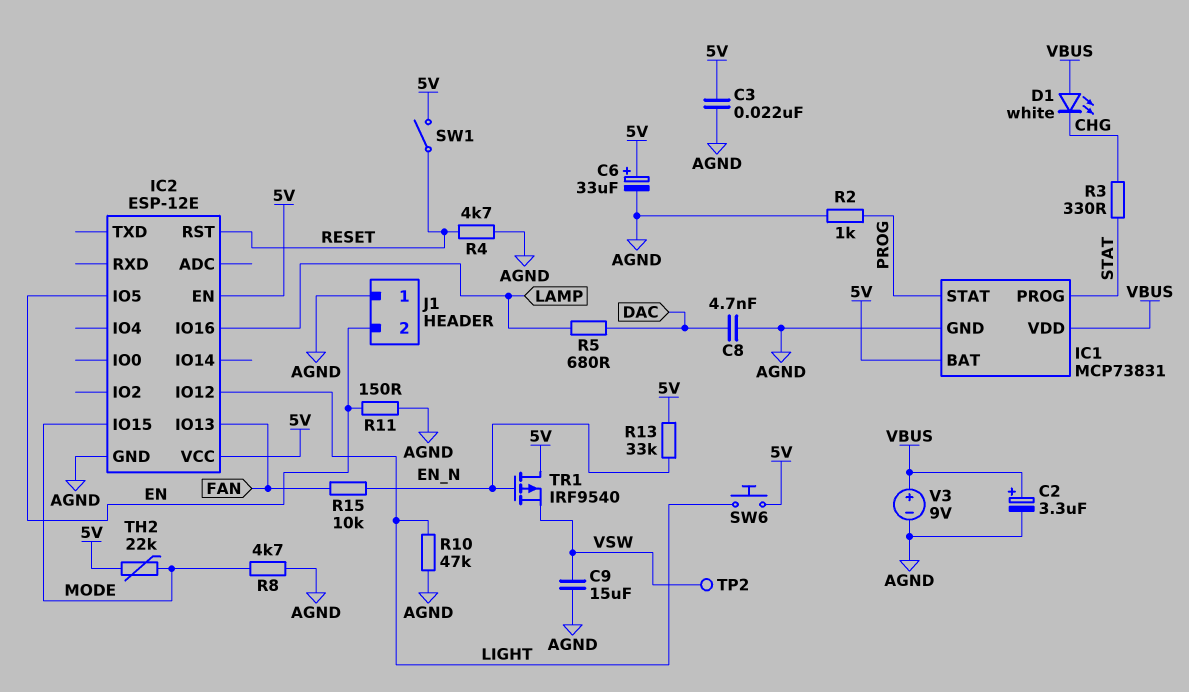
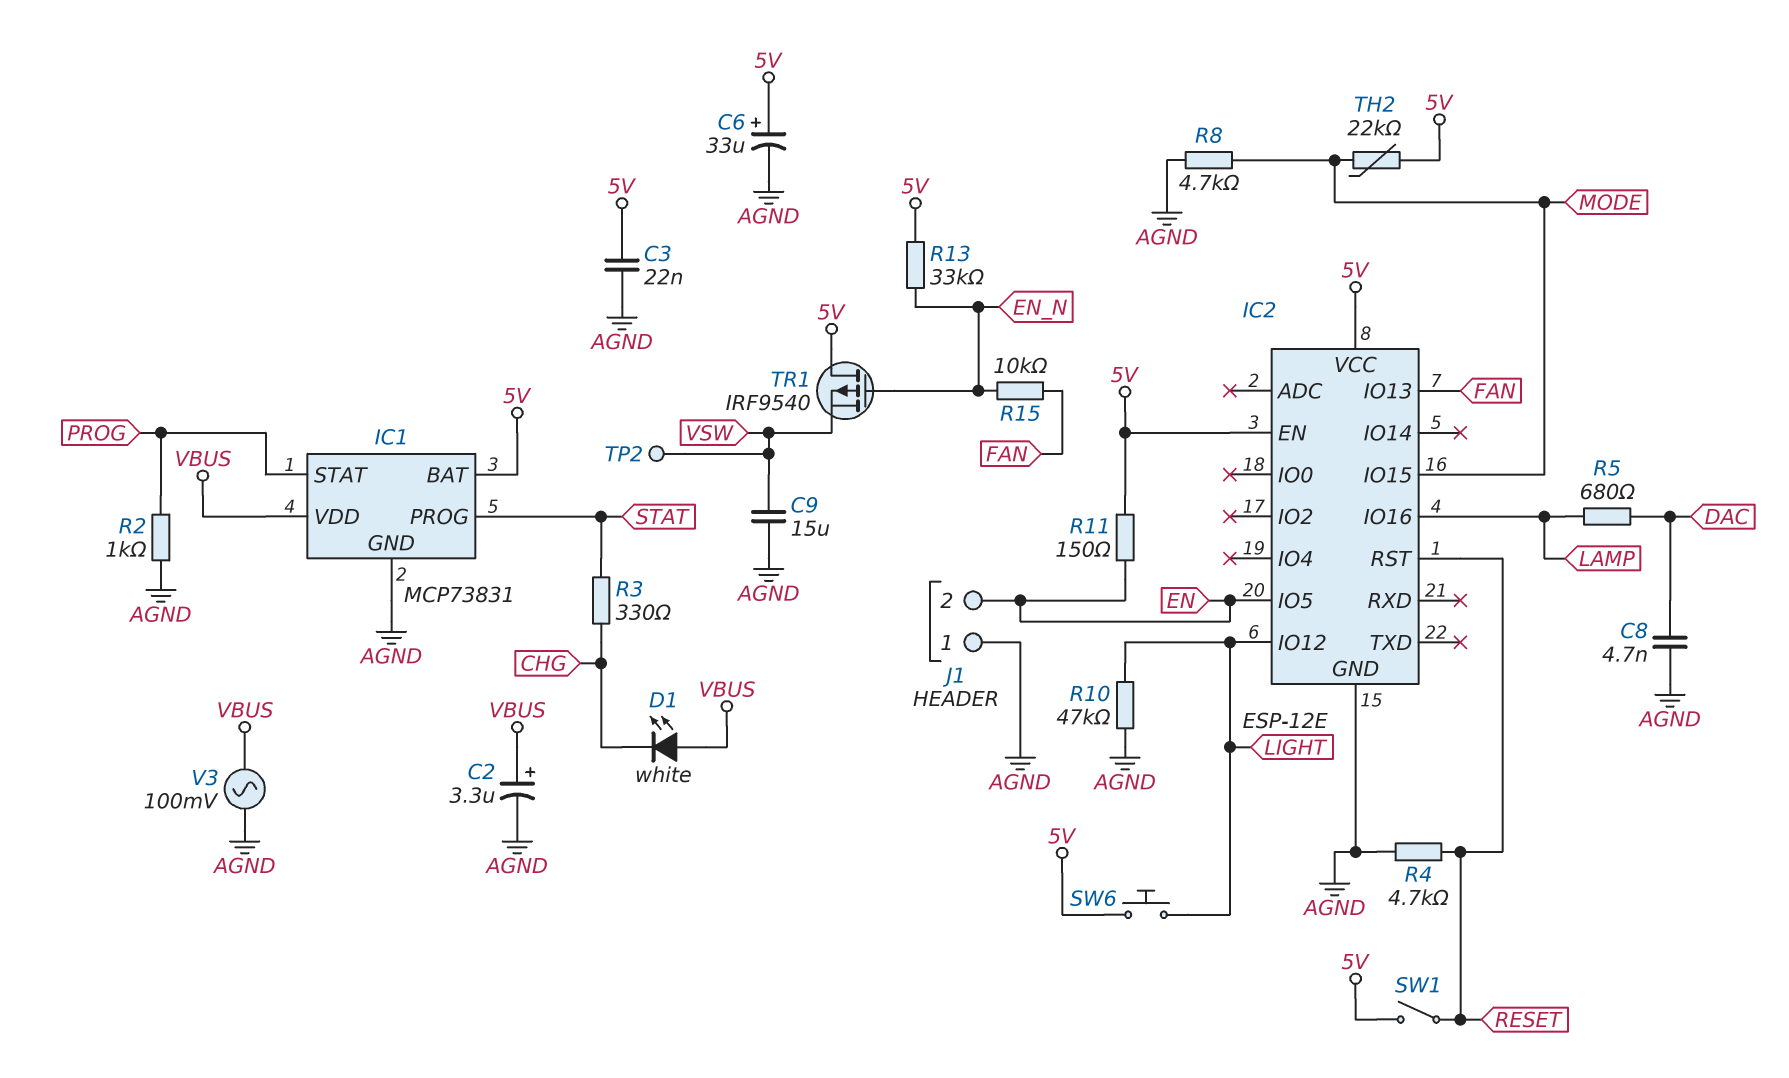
R11: 150 (AGND, EN) -> 150 (5V, EN)
V3: 9V (plus VBUS, minus AGND) -> AC 100mV (AGND, VBUS)

